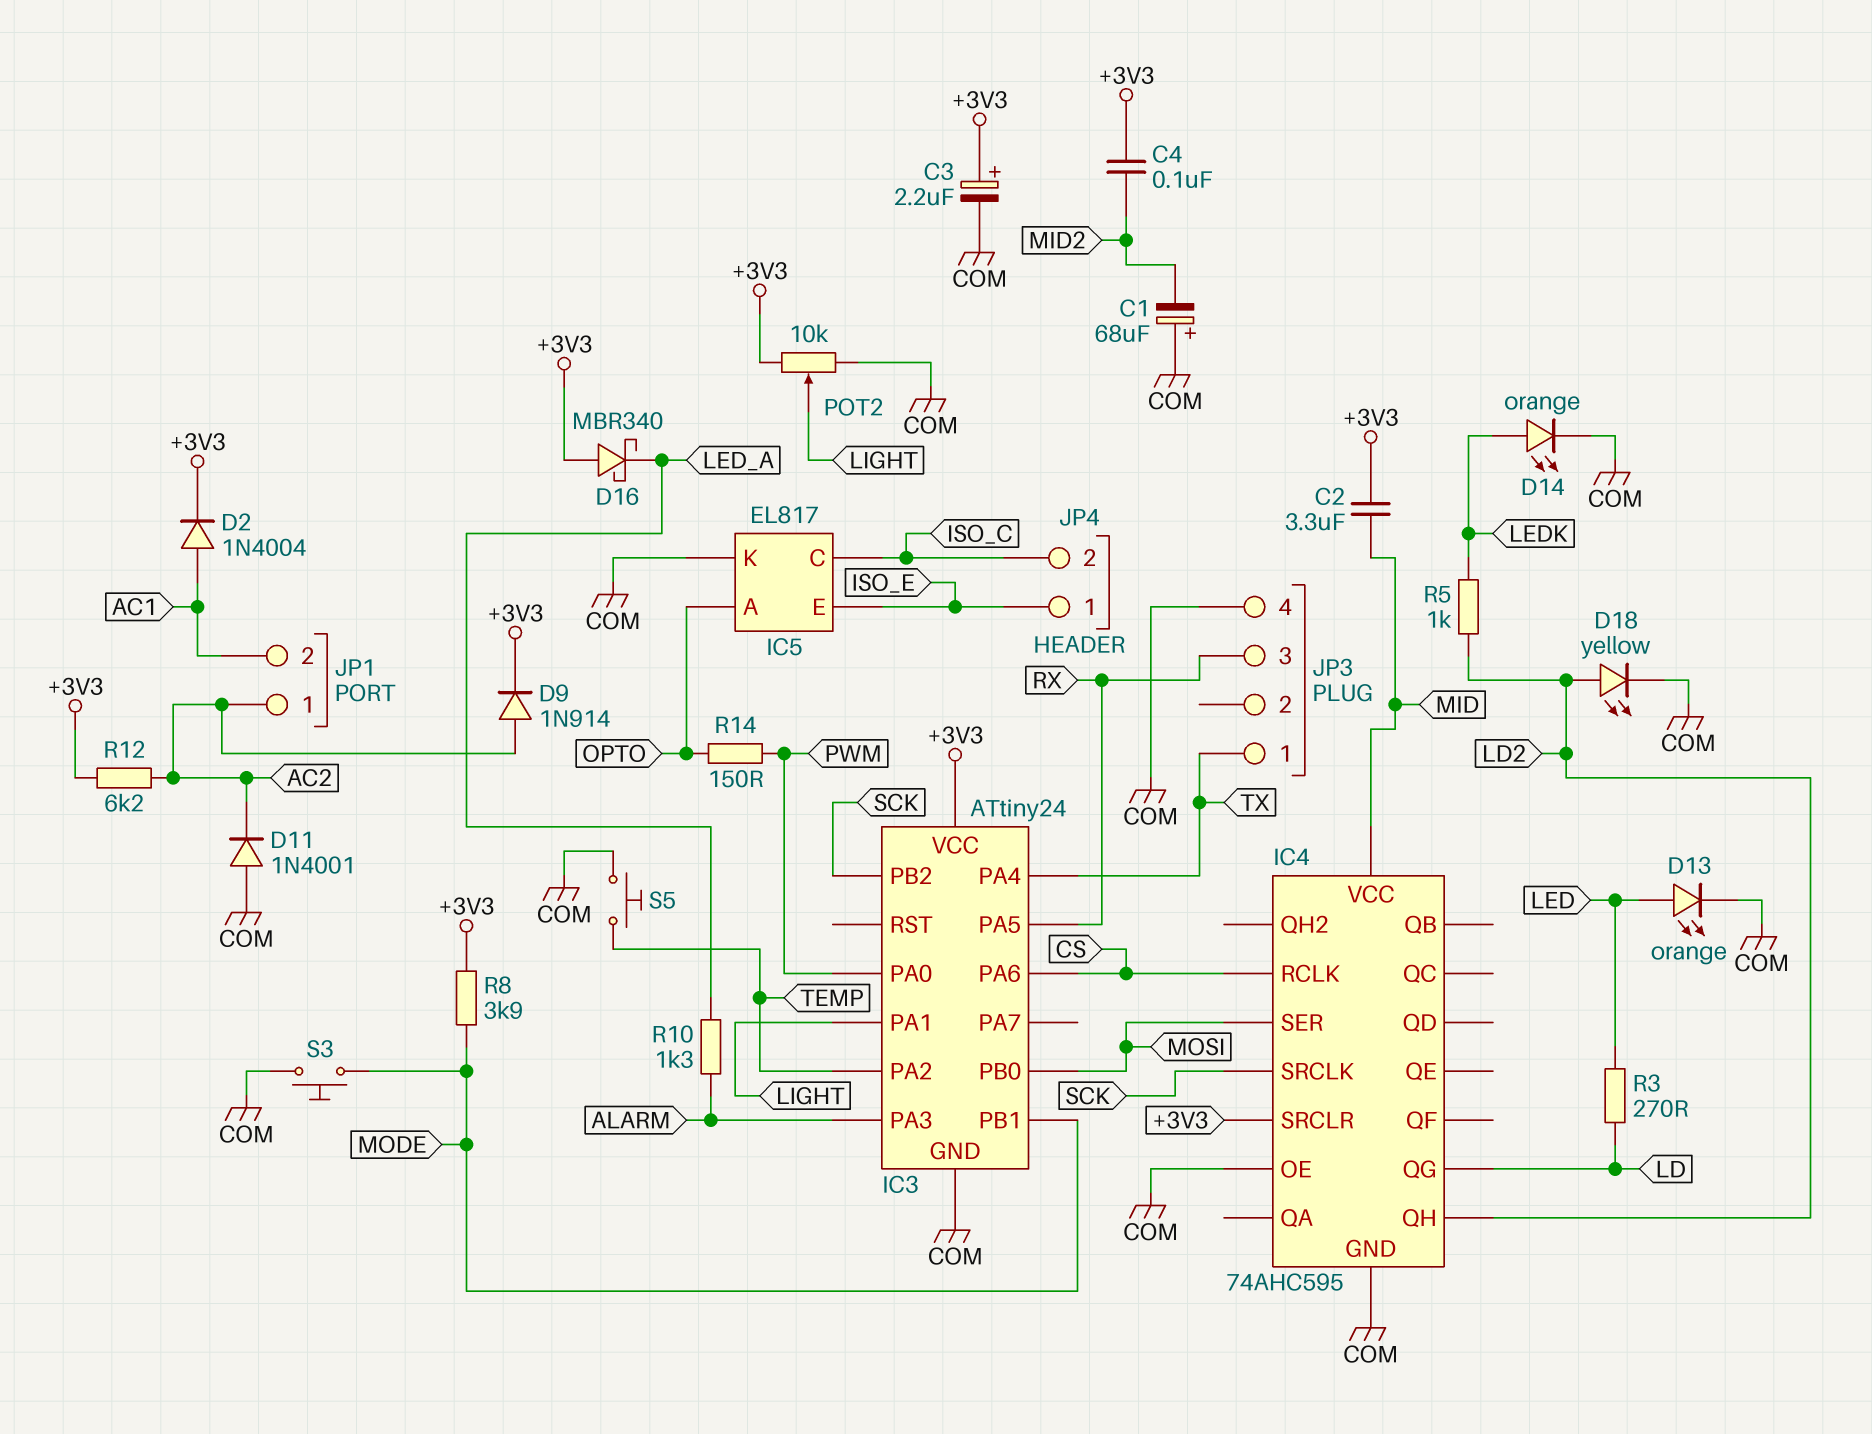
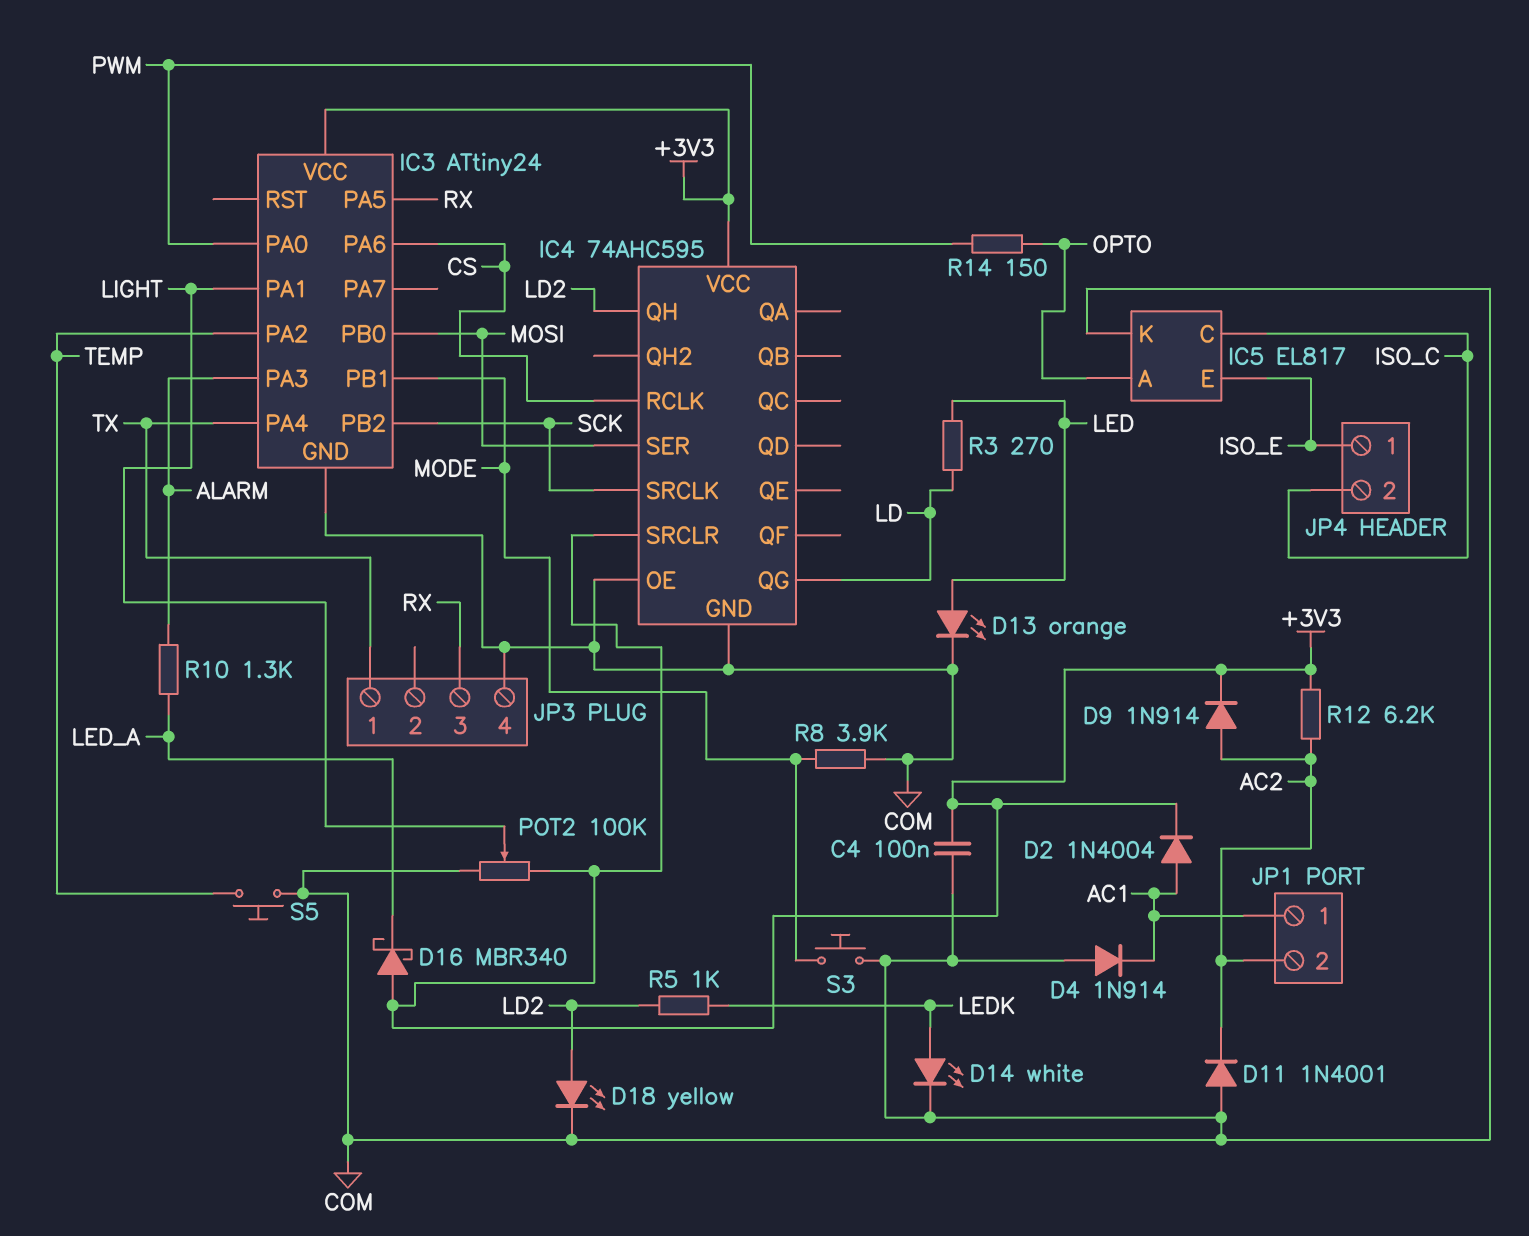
C1: 68uF (plus COM, minus MID2) -> none
C2: 3.3uF (+3V3, MID) -> none
C3: 2.2uF (plus +3V3, minus COM) -> none
C4: 100nF (+3V3, MID2) -> 100nF (+3V3, COM)
D4: none -> diode 1N914 (A COM, K AC1)
D14: LED orange (A LEDK, K COM) -> LED white (A LEDK, K COM)
IC4 pin VCC: MID -> +3V3
JP1 pin 1: AC2 -> AC1
JP1 pin 2: AC1 -> AC2
POT2: 10k (+3V3, COM, wiper LIGHT) -> 100k (+3V3, COM, wiper LIGHT)
R8: 3.9k (+3V3, MODE) -> 3.9k (COM, MODE)

